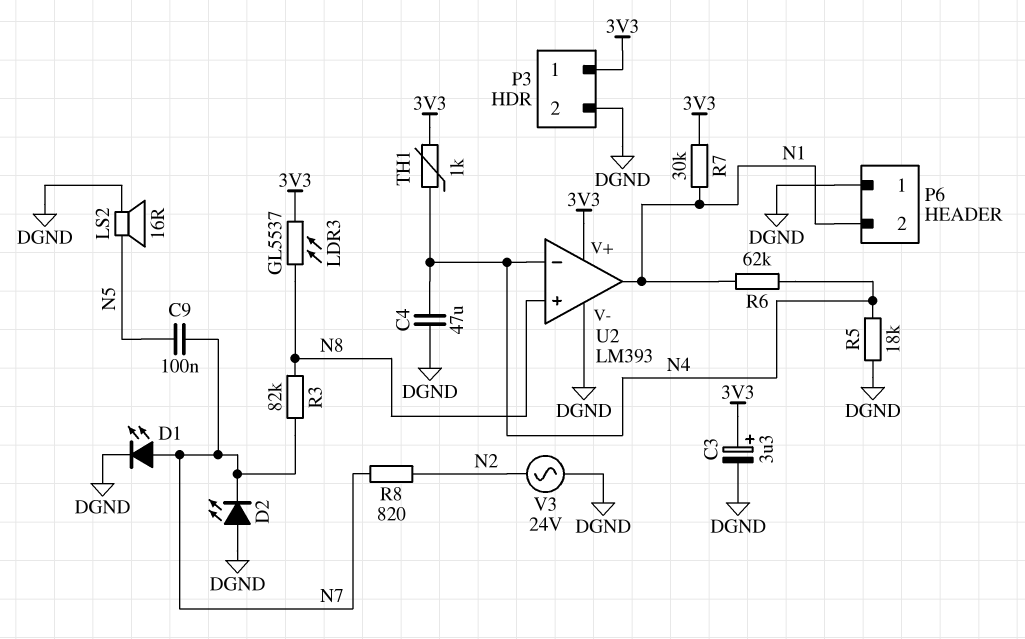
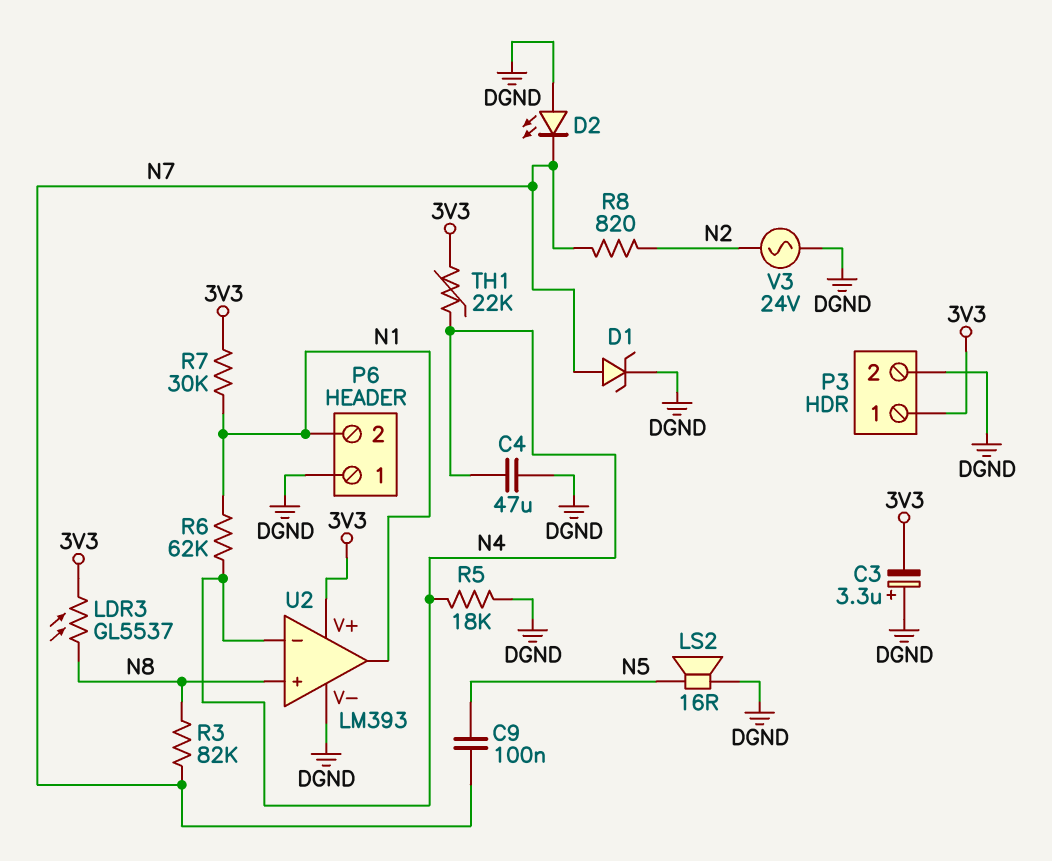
C3: 3.3uF (plus 3V3, minus DGND) -> 3.3uF (plus DGND, minus 3V3)
D1: LED (A N7, K DGND) -> zener (A N7, K DGND)
TH1: 1k (3V3, N4) -> 22k (3V3, N4)

